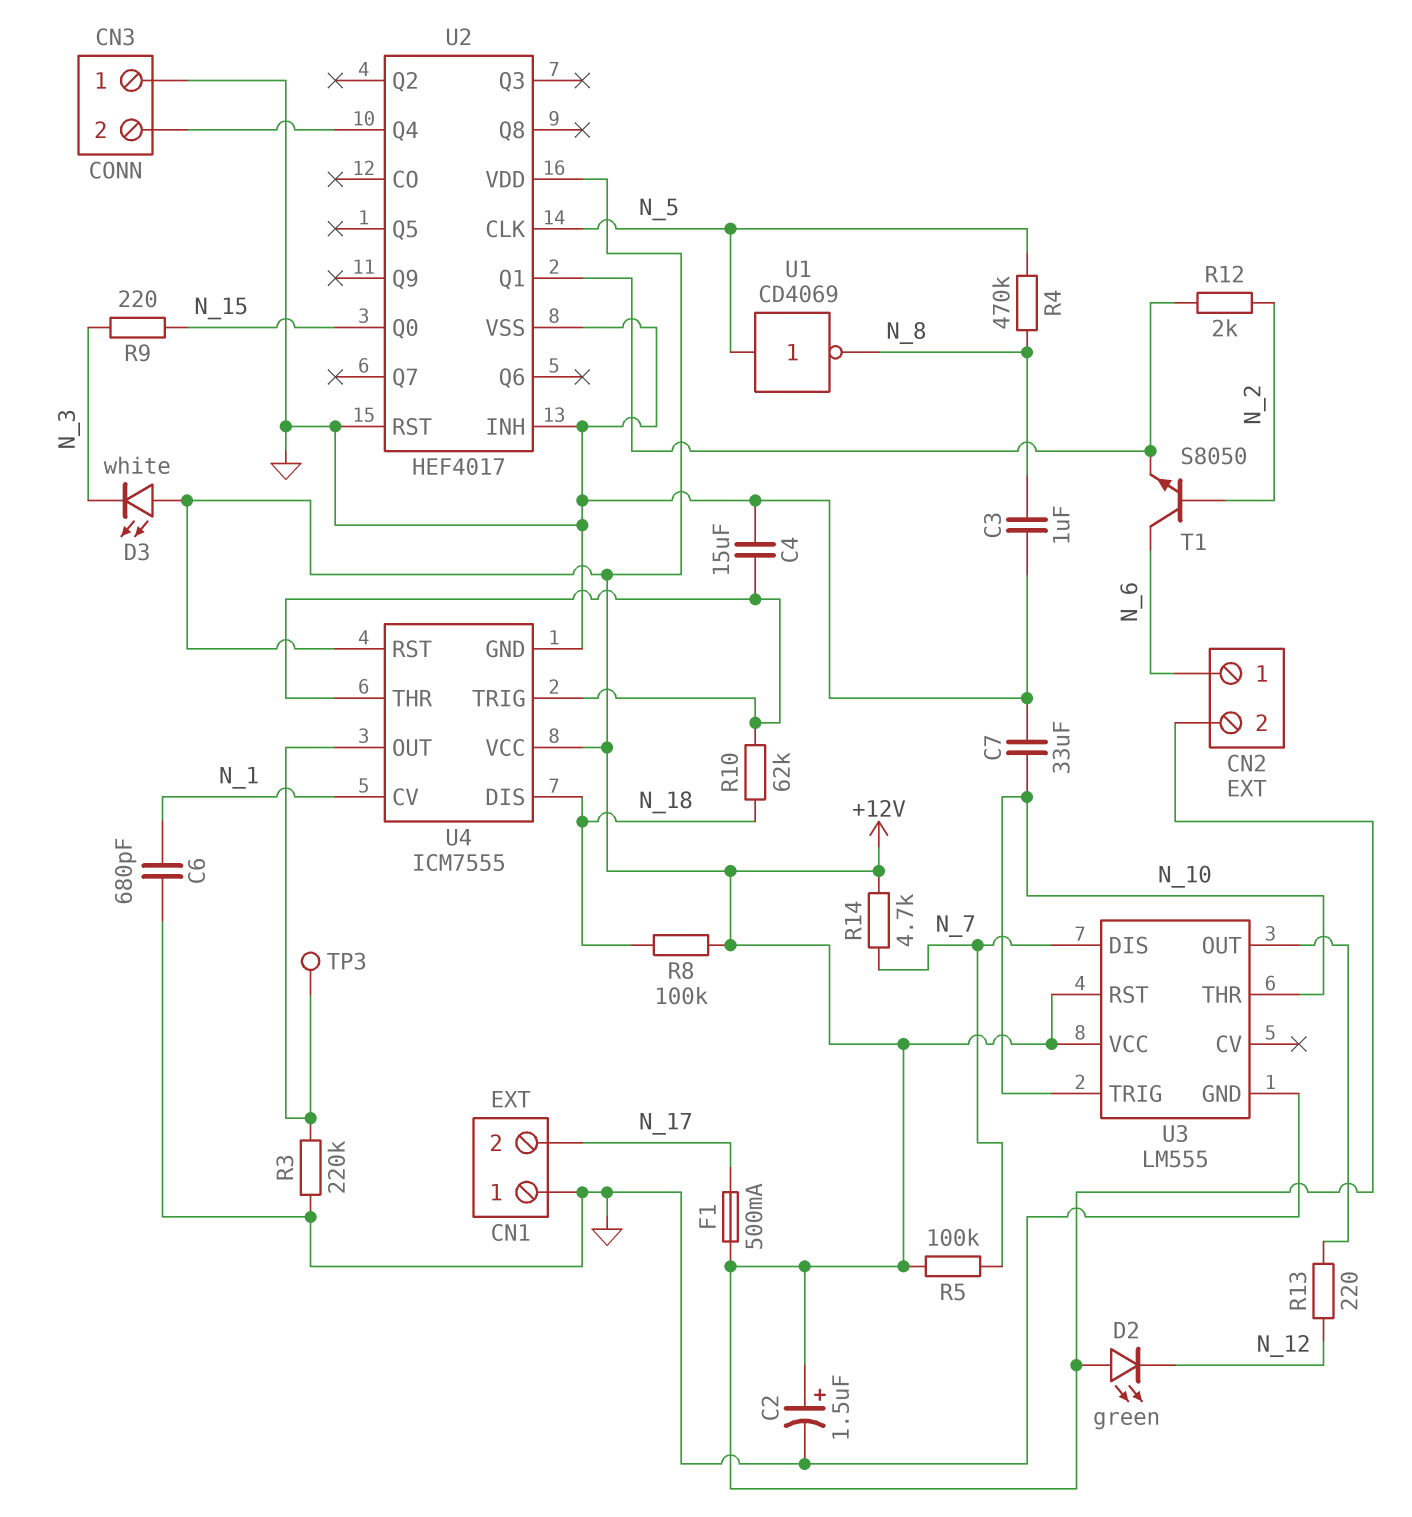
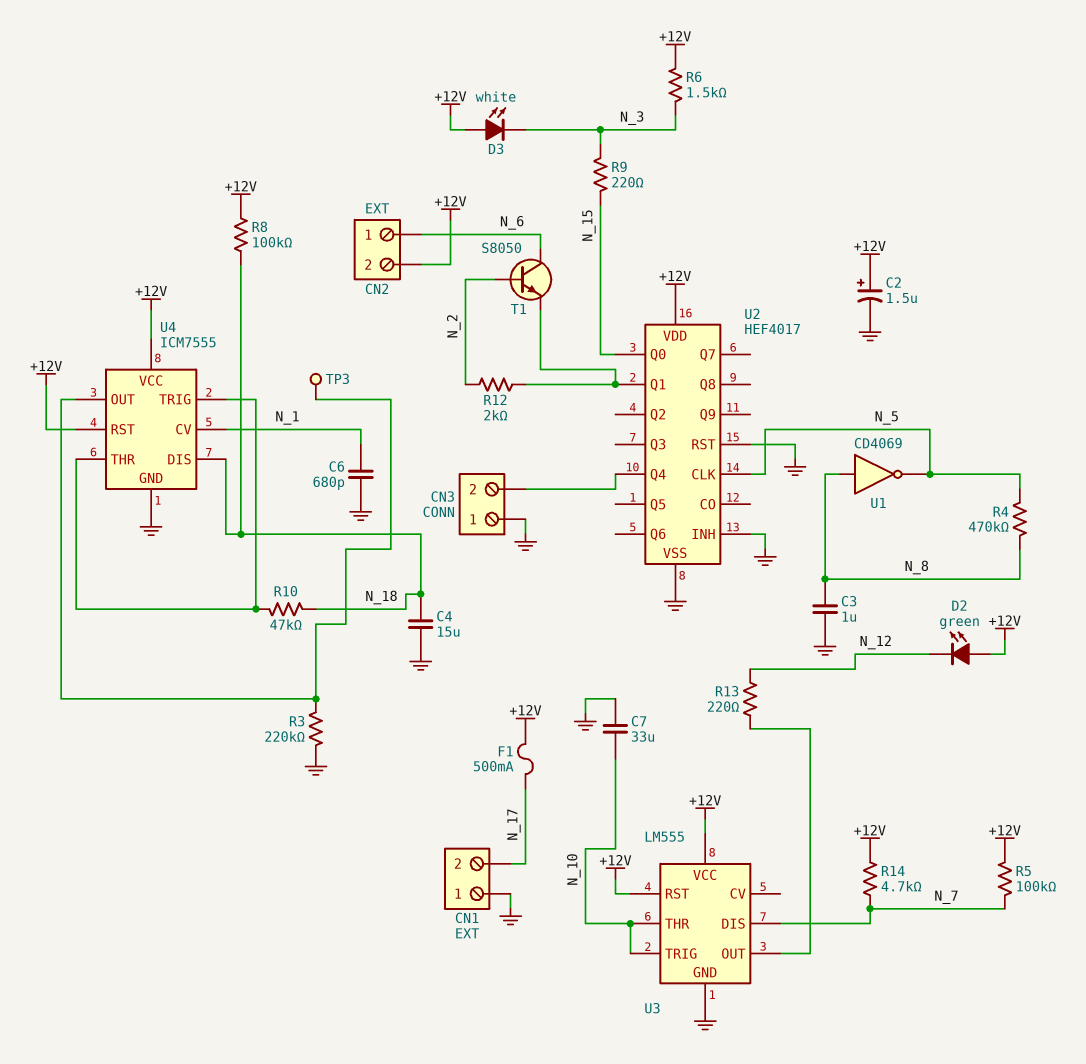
C4: 15uF (GND, U4/THR) -> 15uF (GND, N_18)
R6: none -> 1.5k (+12V, N_3)
R10: 62k (N_18, U4/THR) -> 47k (N_18, U4/THR)
U1: NOT CD4069 (in N_5, out N_8) -> NOT CD4069 (in N_8, out N_5)

